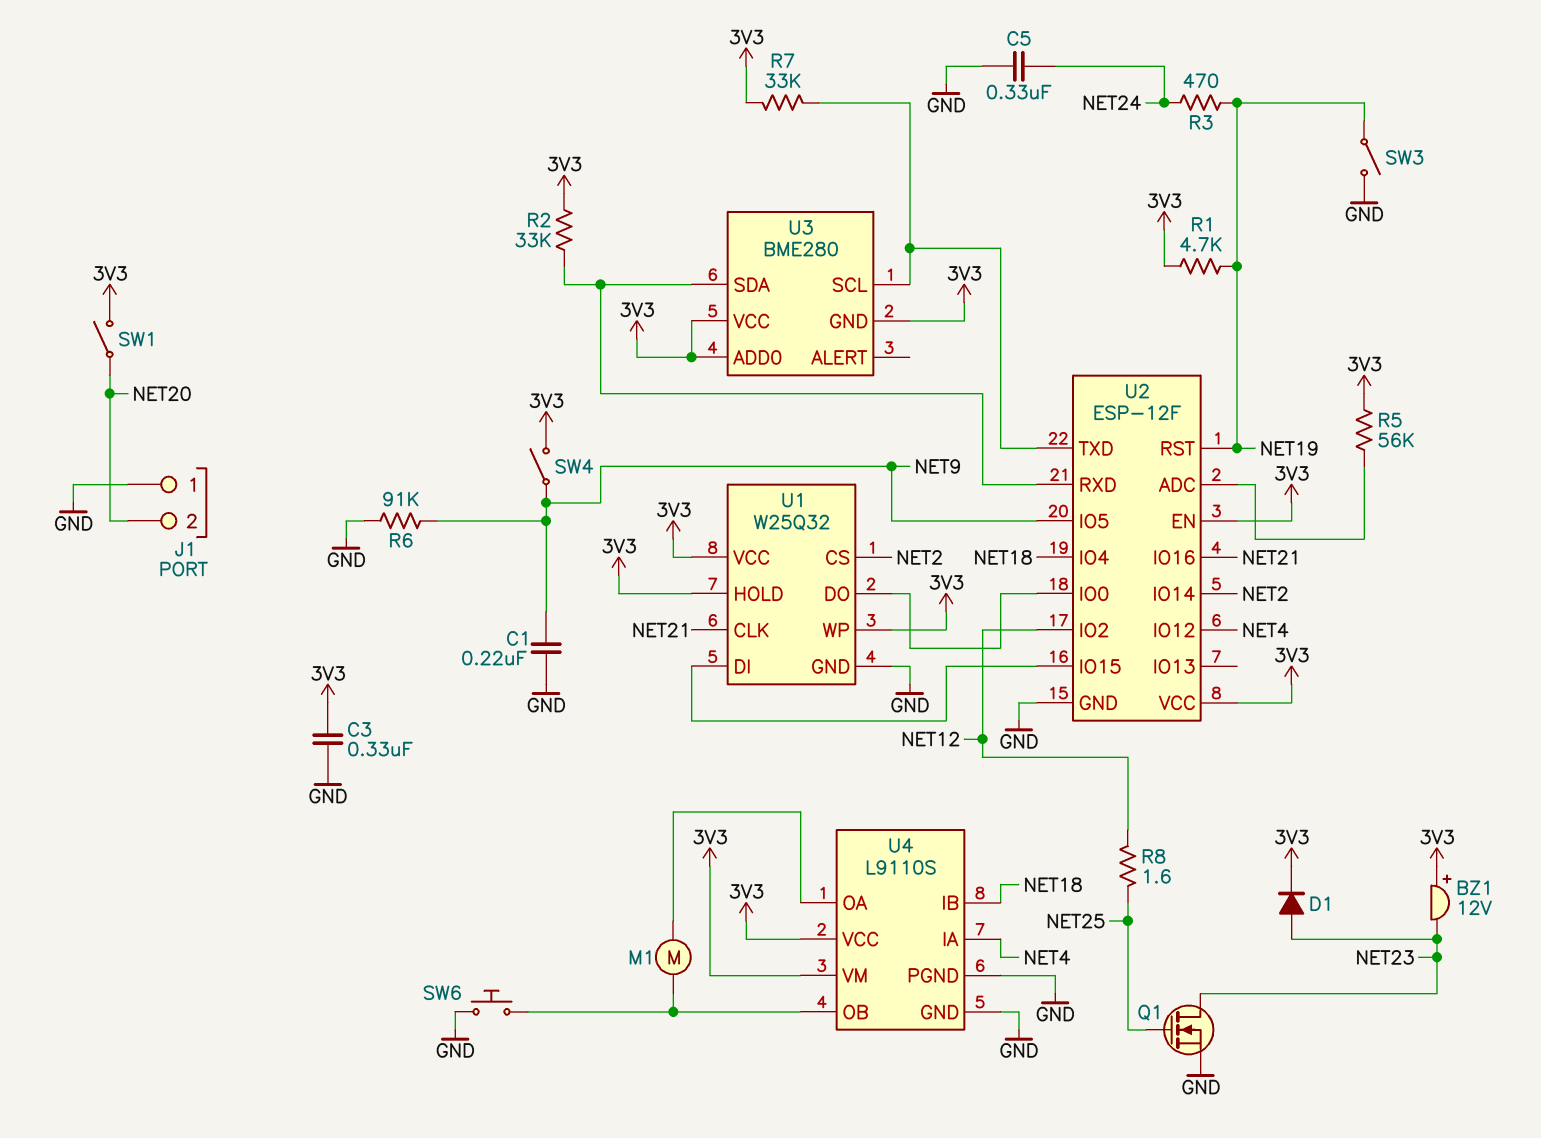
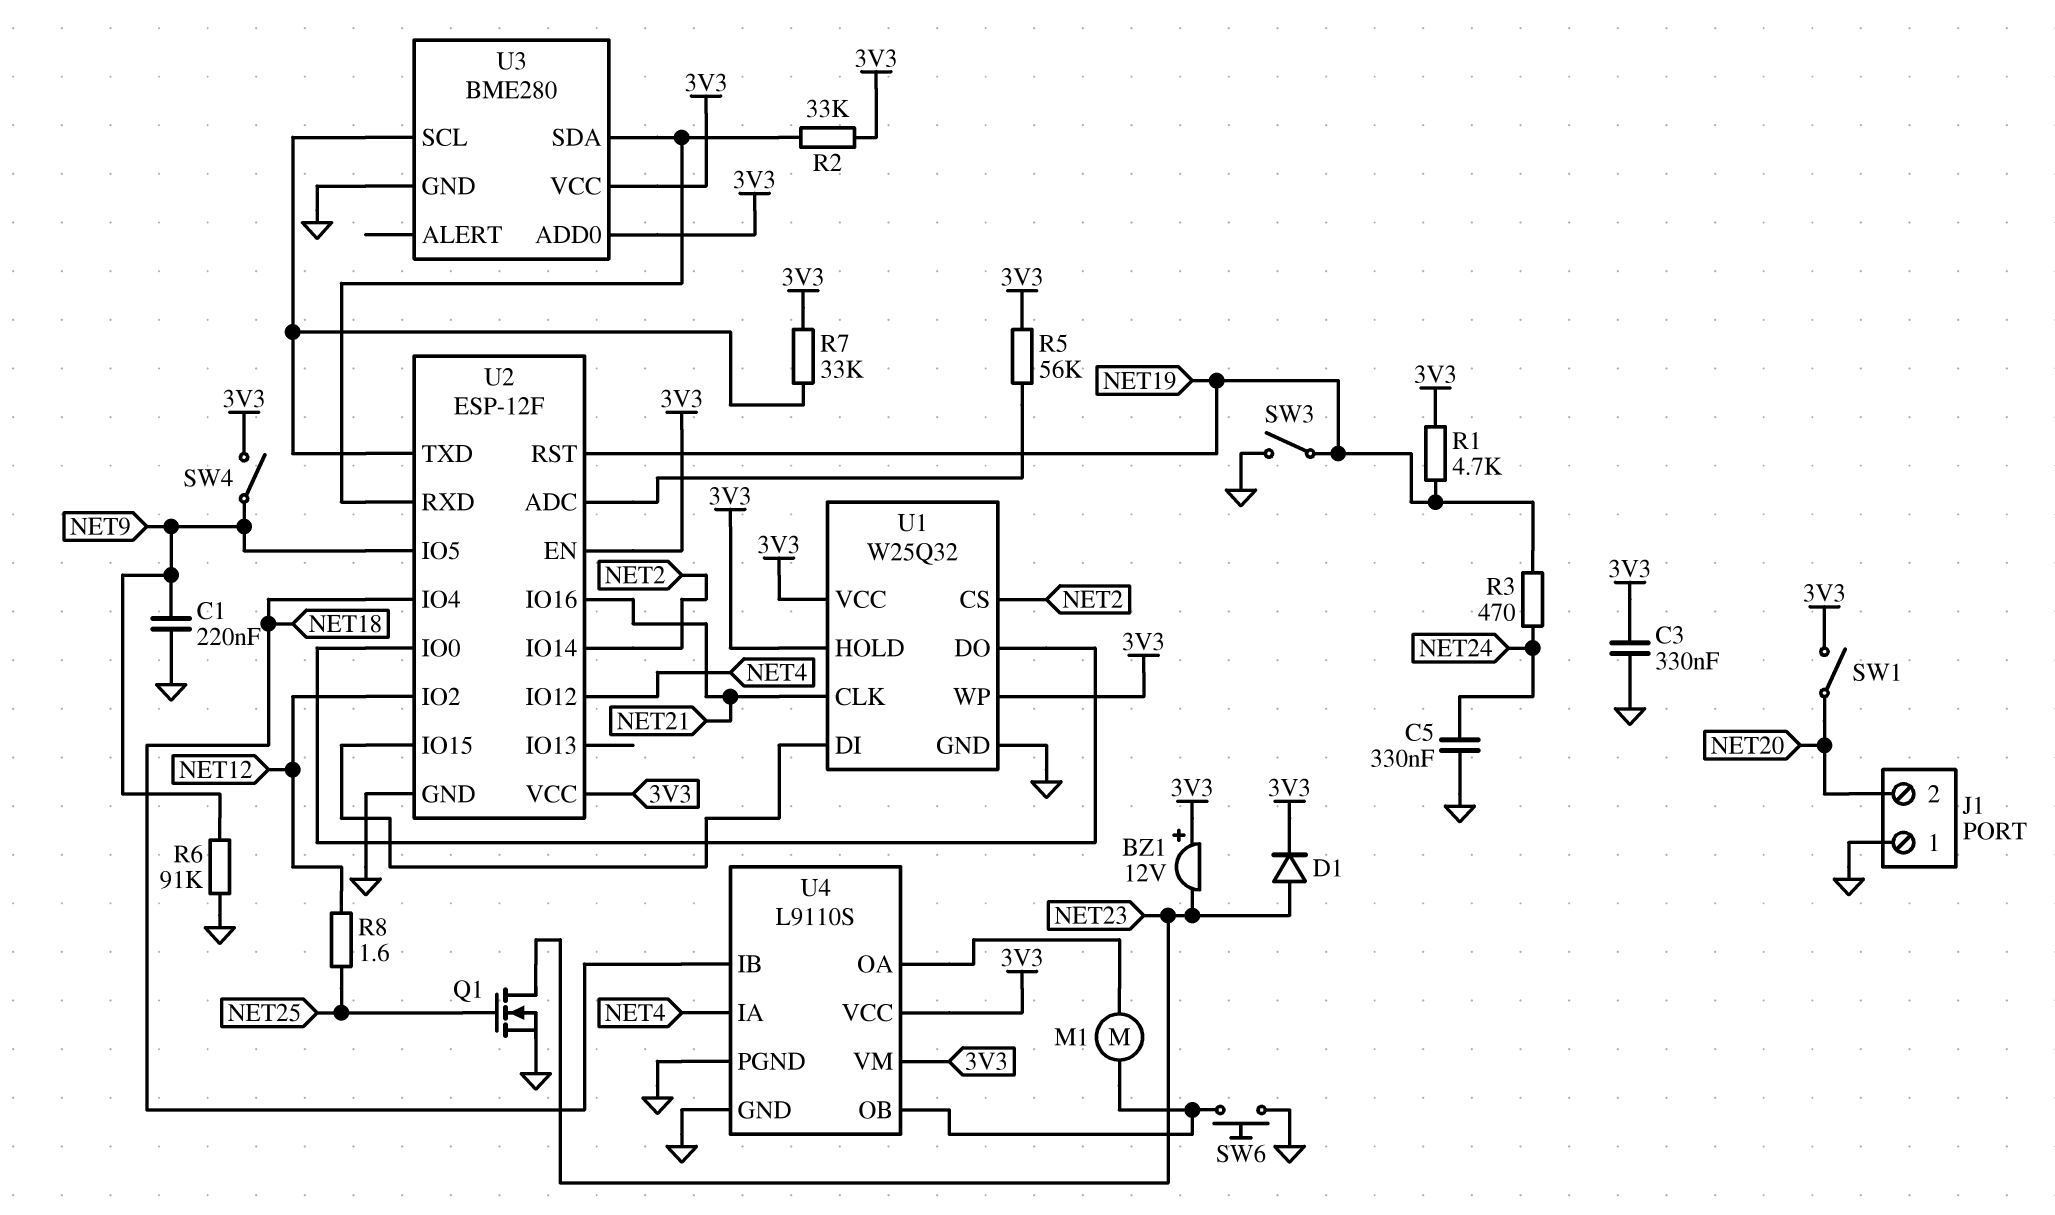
U3 pin GND: 3V3 -> GND

